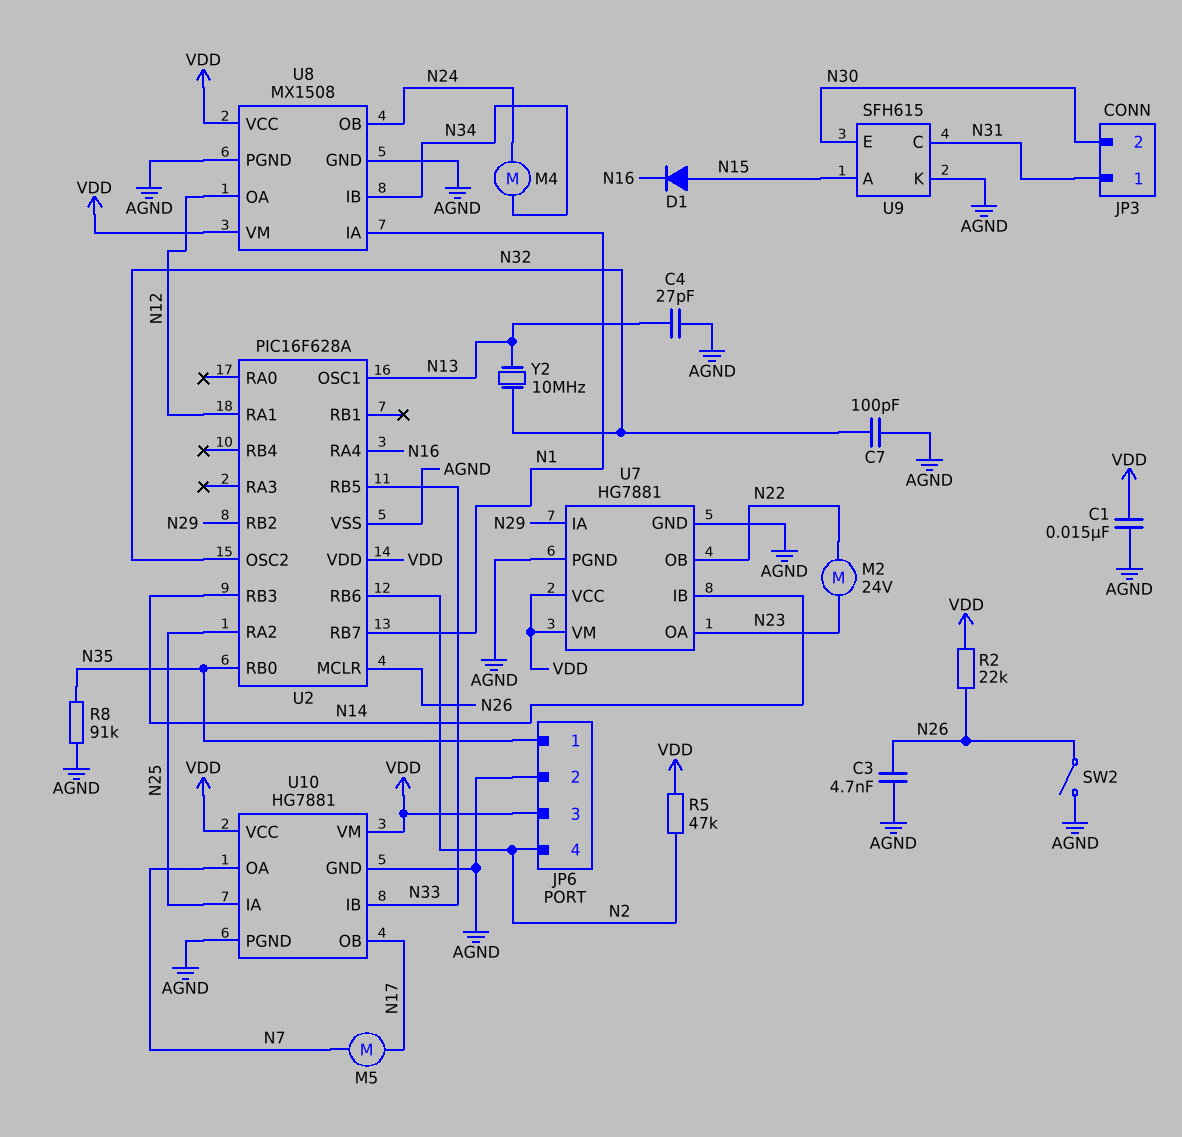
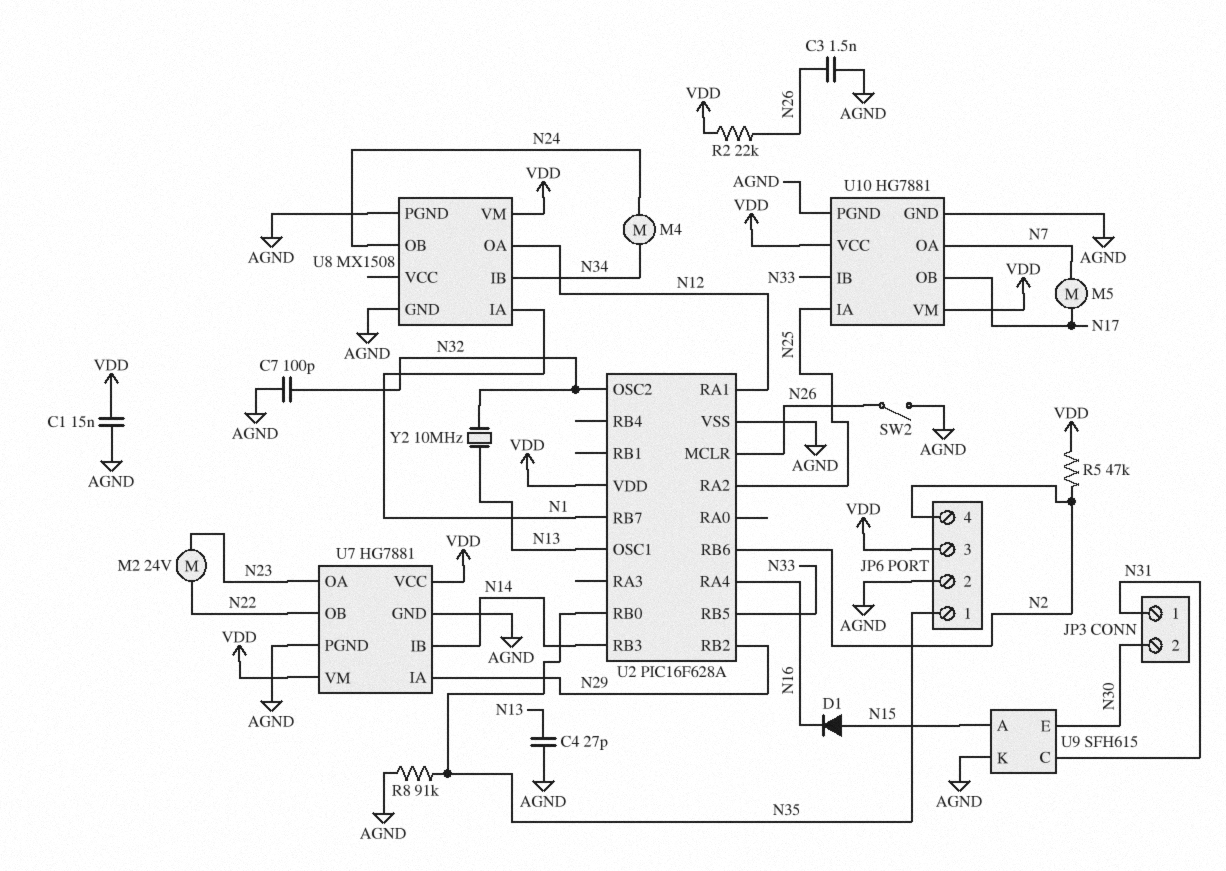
C3: 4.7nF (AGND, N26) -> 1.5nF (AGND, N26)
U8 pin VCC: VDD -> none

